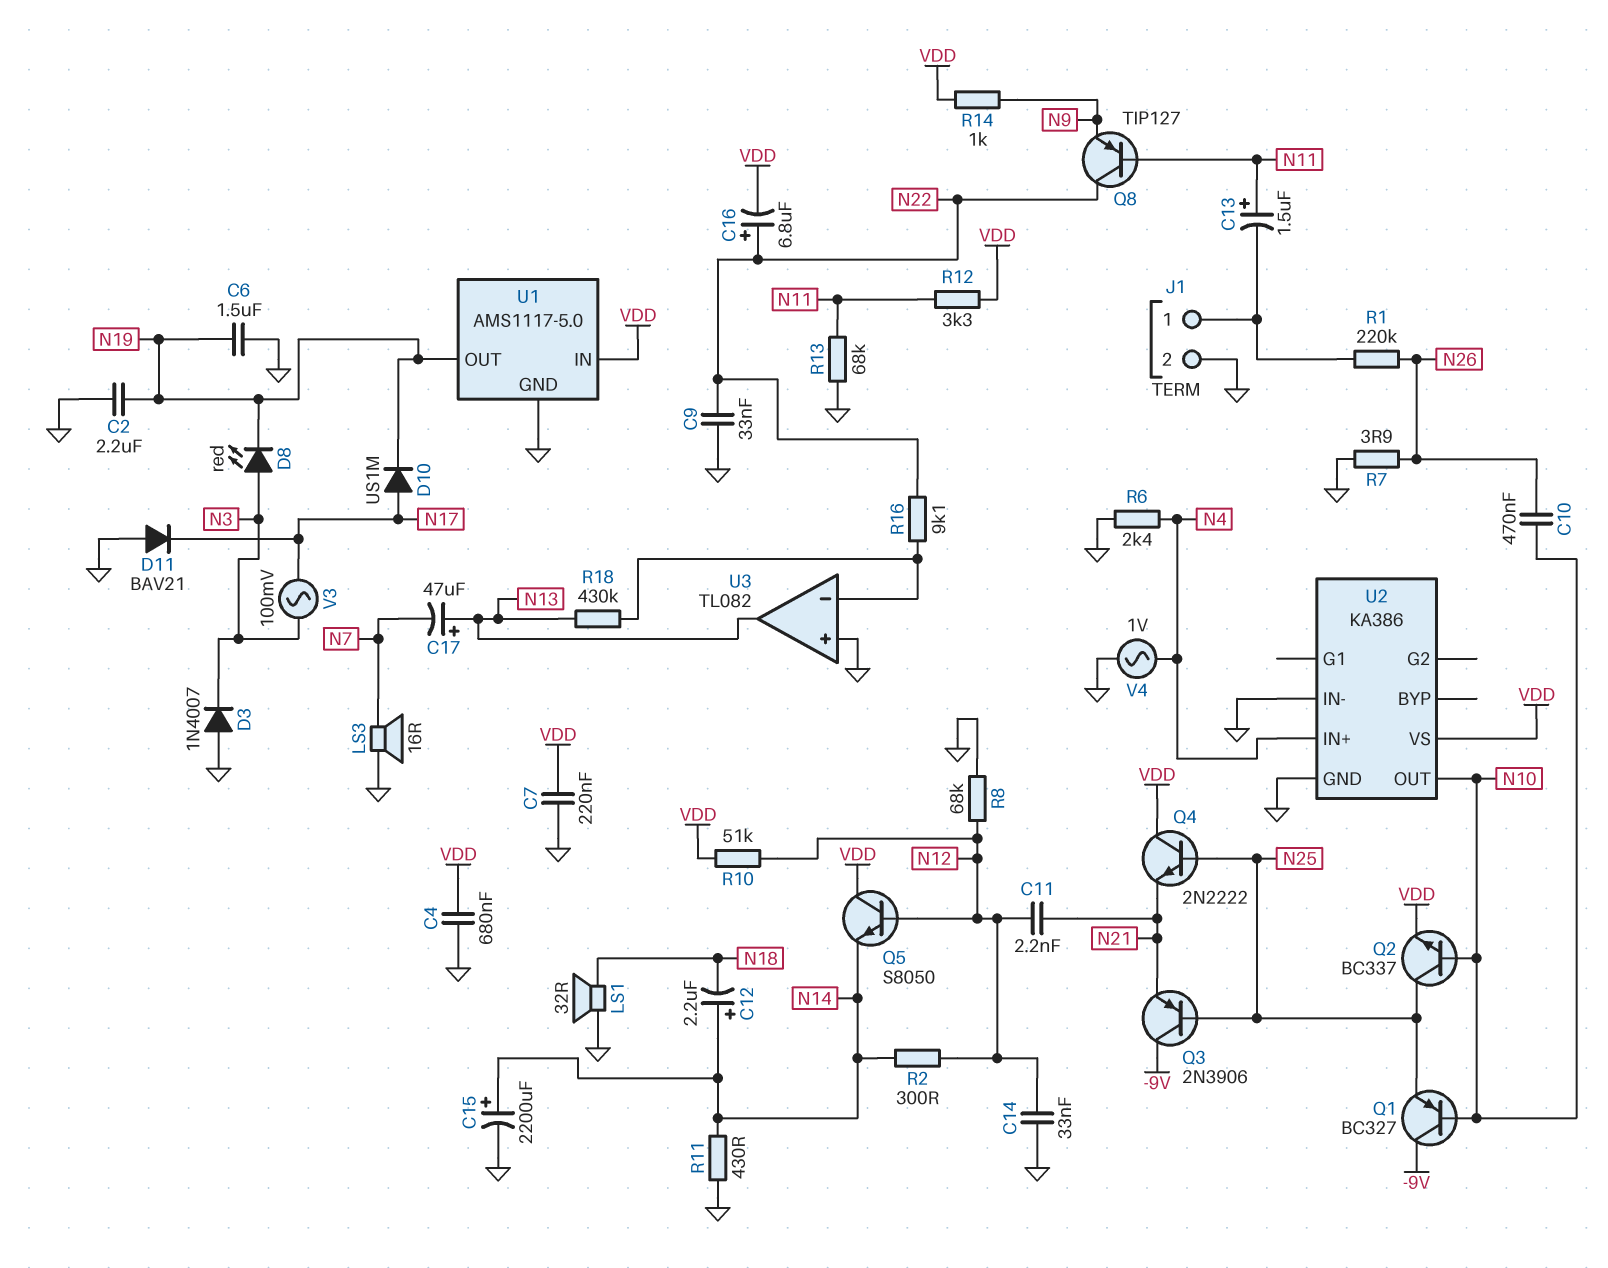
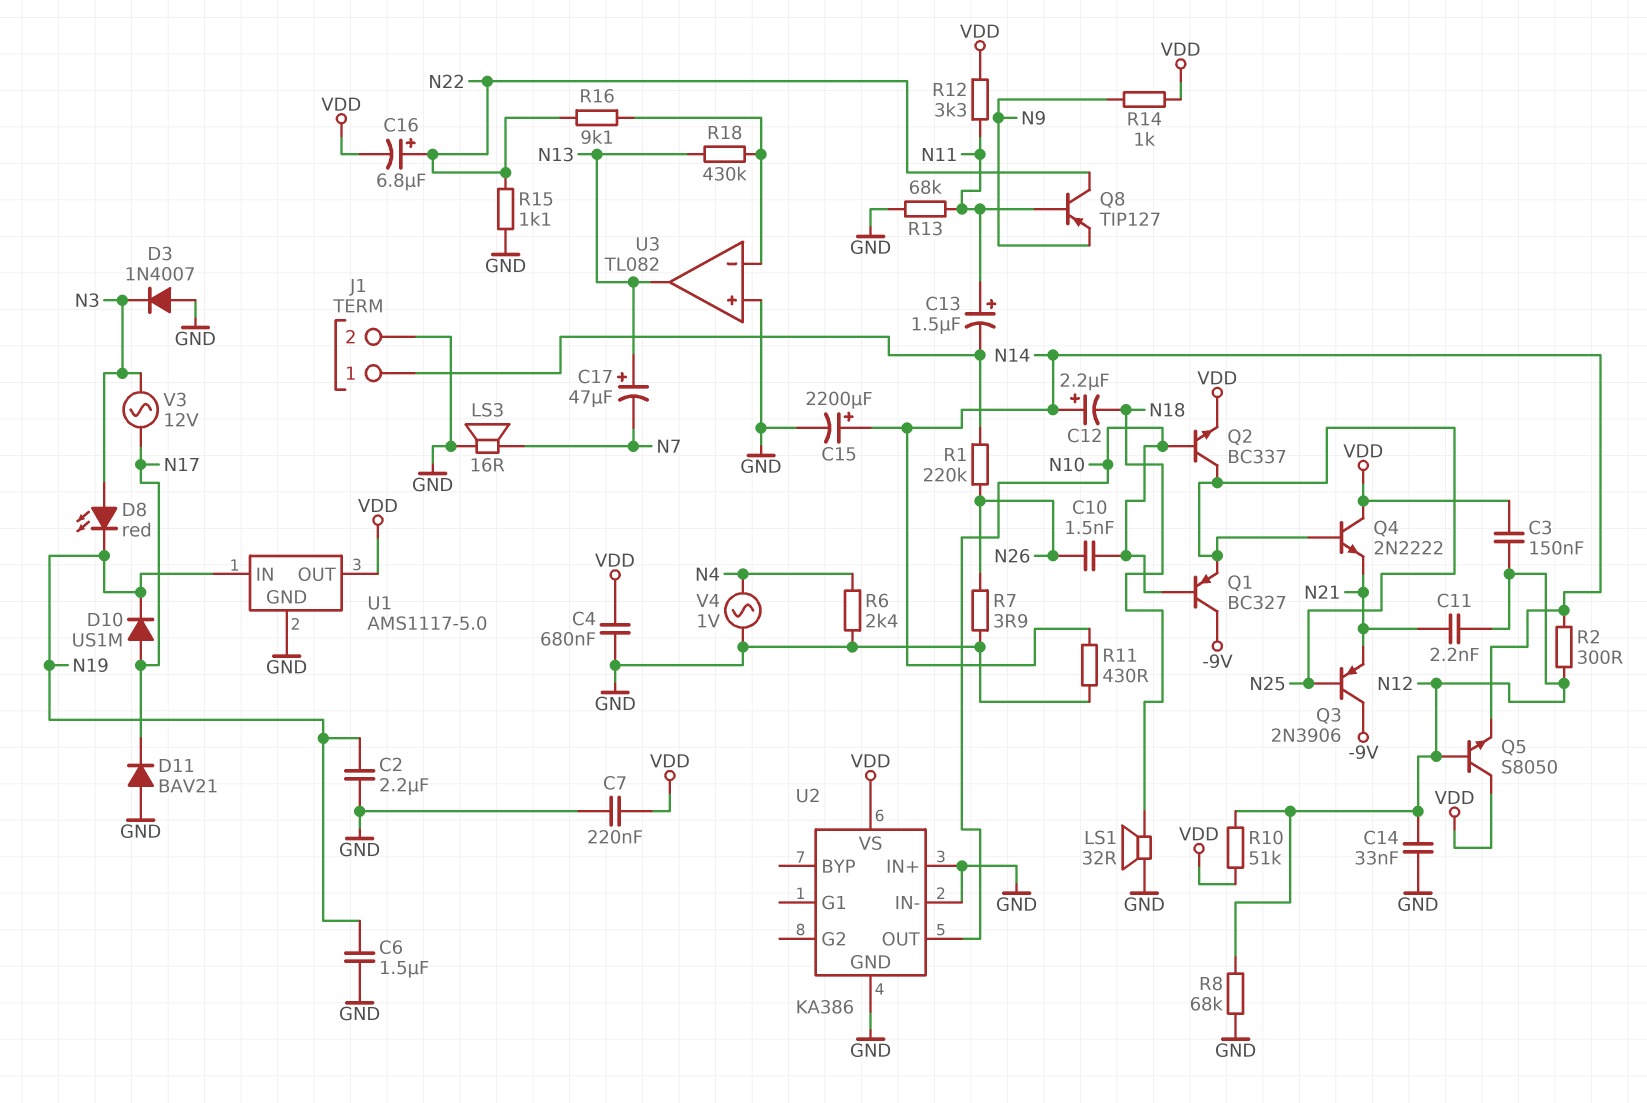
C3: none -> 150nF (N12, VDD)
C9: 33nF (GND, N22) -> none
C10: 470nF (N10, N26) -> 1.5nF (N10, N26)
R15: none -> 1.1k (GND, N22)
U1 pin IN: VDD -> N19
U1 pin OUT: N19 -> VDD
U2 pin IN+: N4 -> GND
V3: AC 100mV (N3, N17) -> AC 12V (N3, N17)

